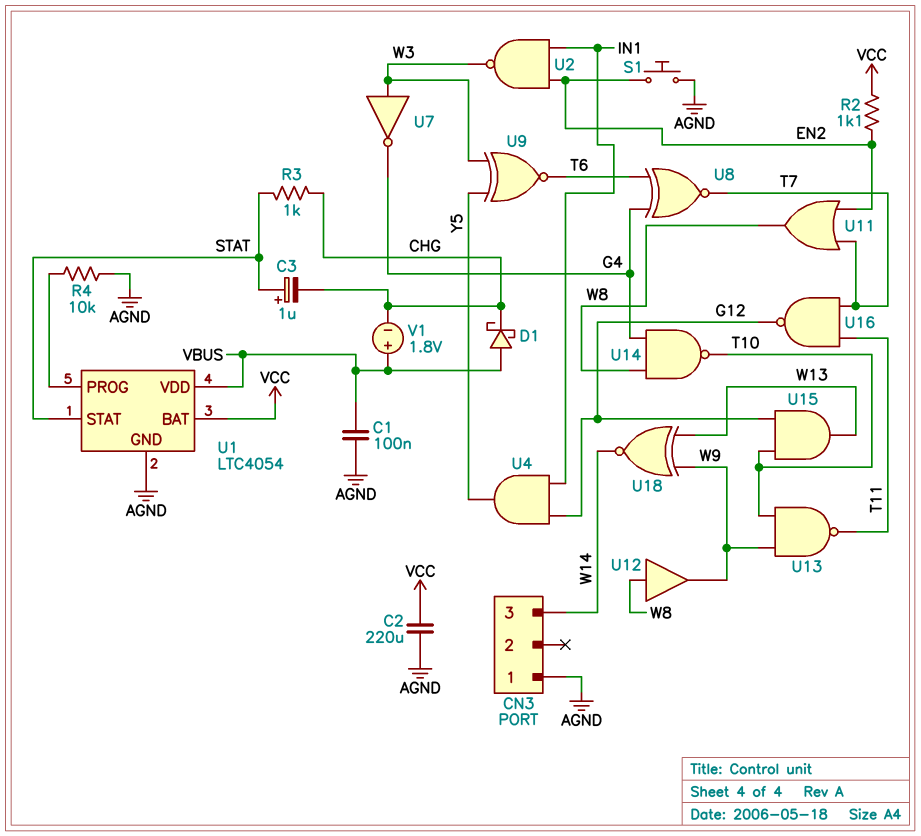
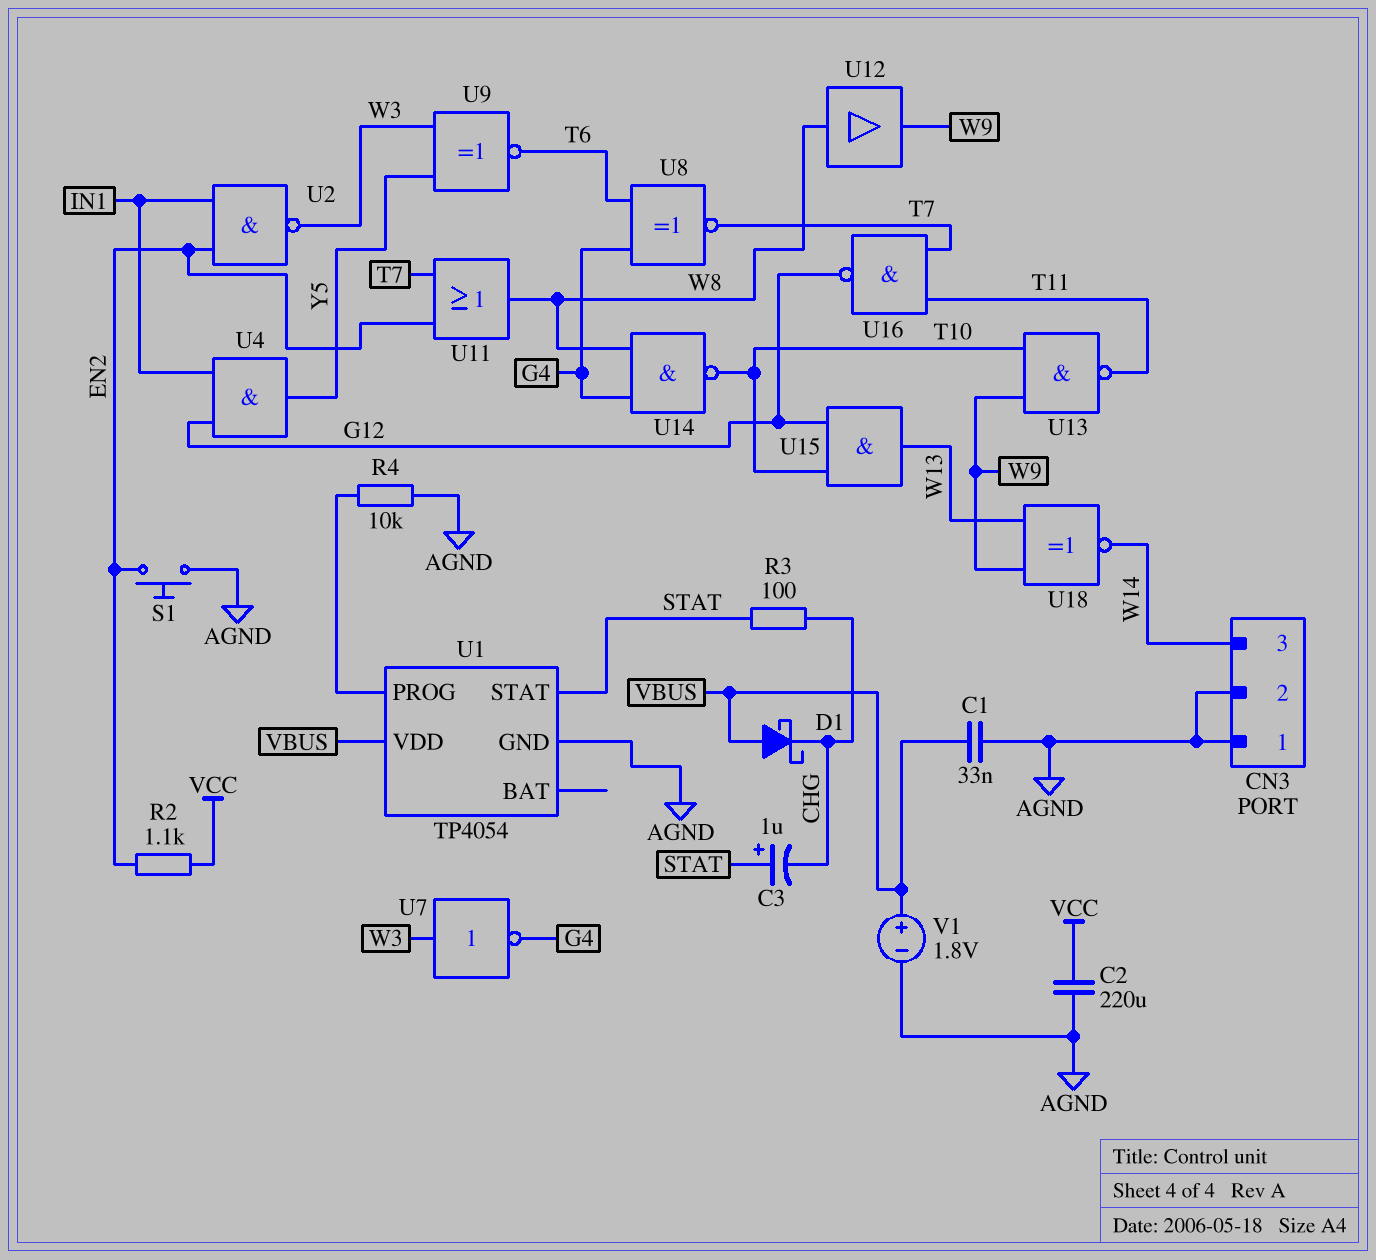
C1: 100nF (AGND, VBUS) -> 33nF (AGND, VBUS)
CN3 pin 2: none -> AGND
R3: 1k (CHG, STAT) -> 100 (CHG, STAT)
U1: LTC4054 -> TP4054
U1 pin BAT: VCC -> none
V1: 1.8V (plus VBUS, minus CHG) -> 1.8V (plus VBUS, minus AGND)

